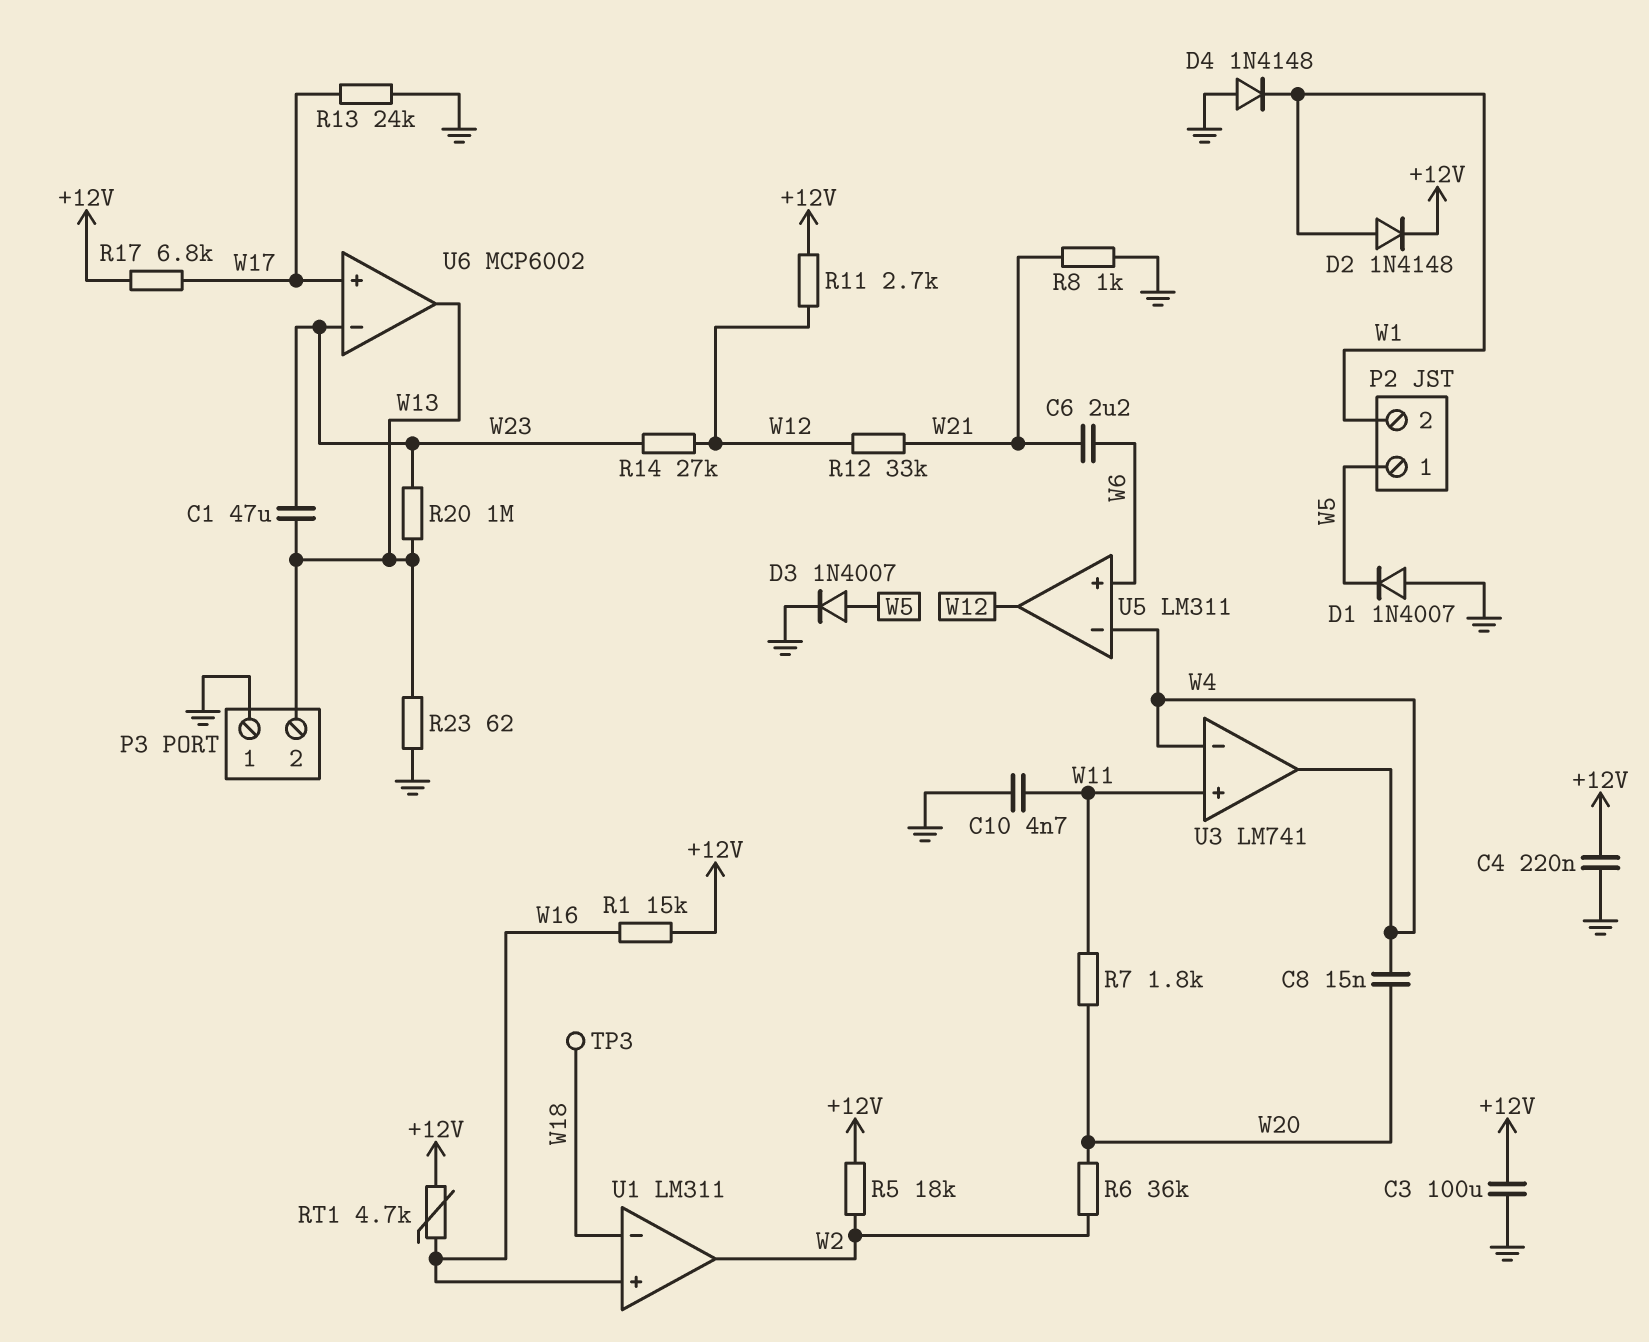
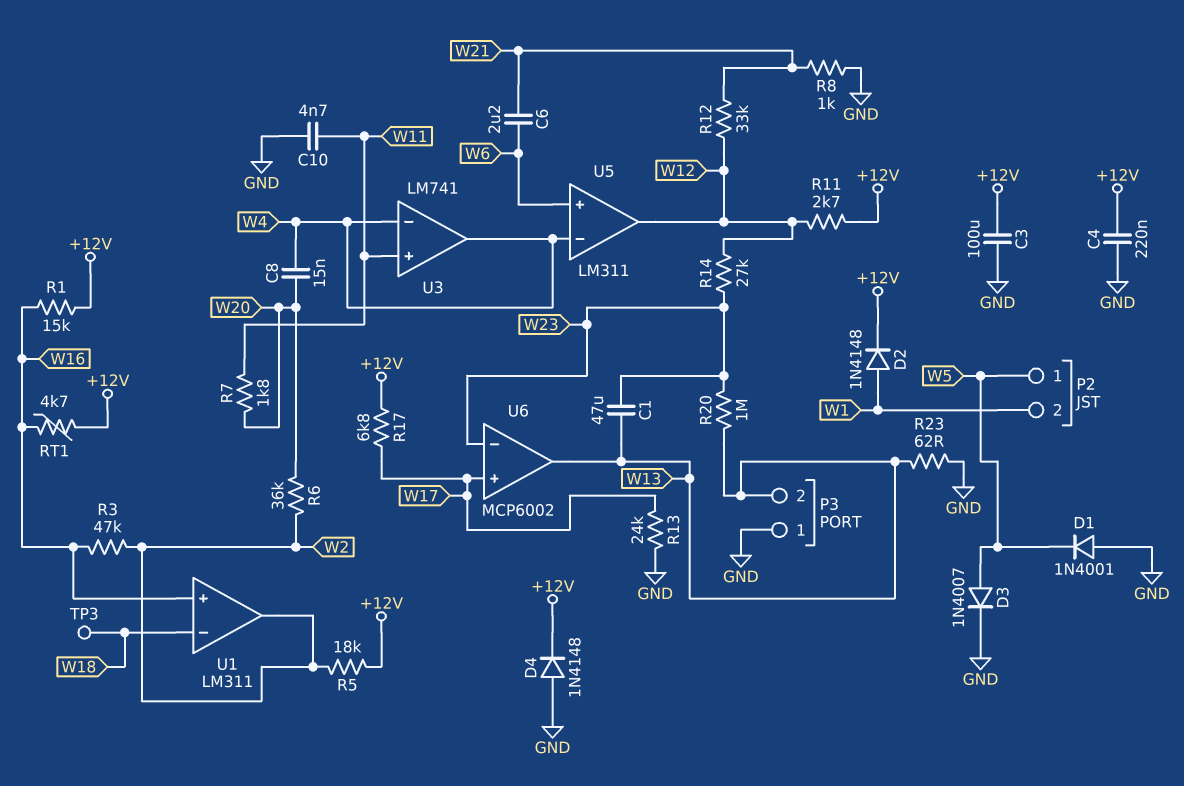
D1: diode 1N4007 (A GND, K W5) -> diode 1N4001 (A GND, K W5)
D4: diode 1N4148 (A GND, K W1) -> diode 1N4148 (A GND, K +12V)
R3: none -> 47k (W2, W16)

